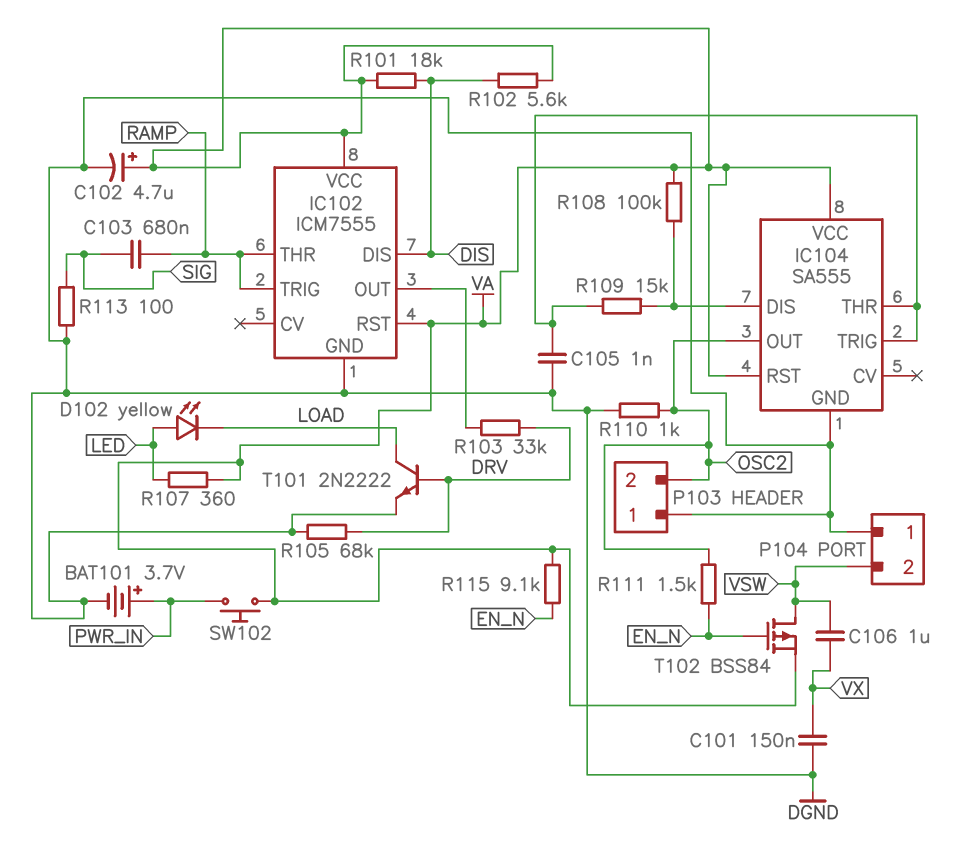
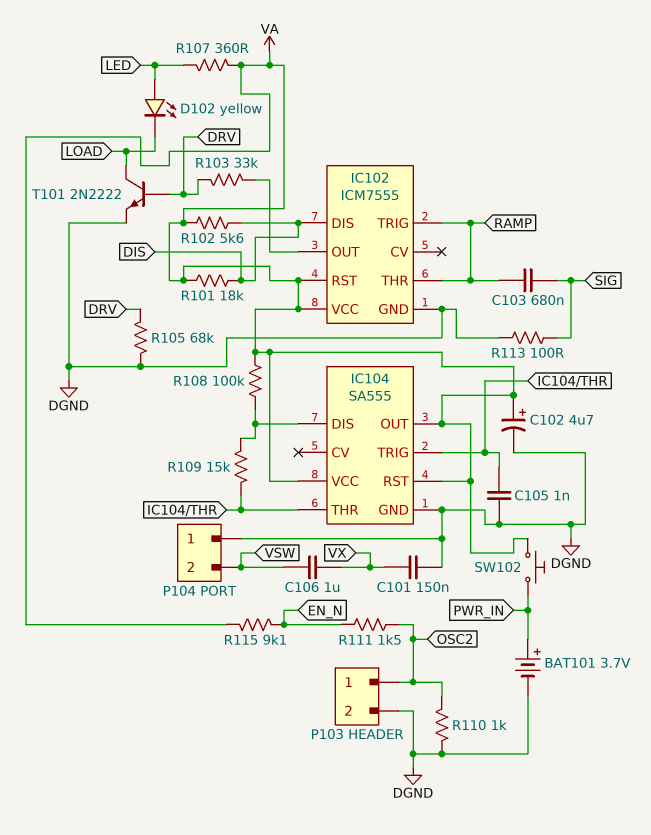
IC104 pin OUT: OSC2 -> VA
P103 pin 1: DGND -> OSC2
P103 pin 2: OSC2 -> DGND
T102: PMOS BSS84 (G EN_N, D VSW, S VA) -> none

